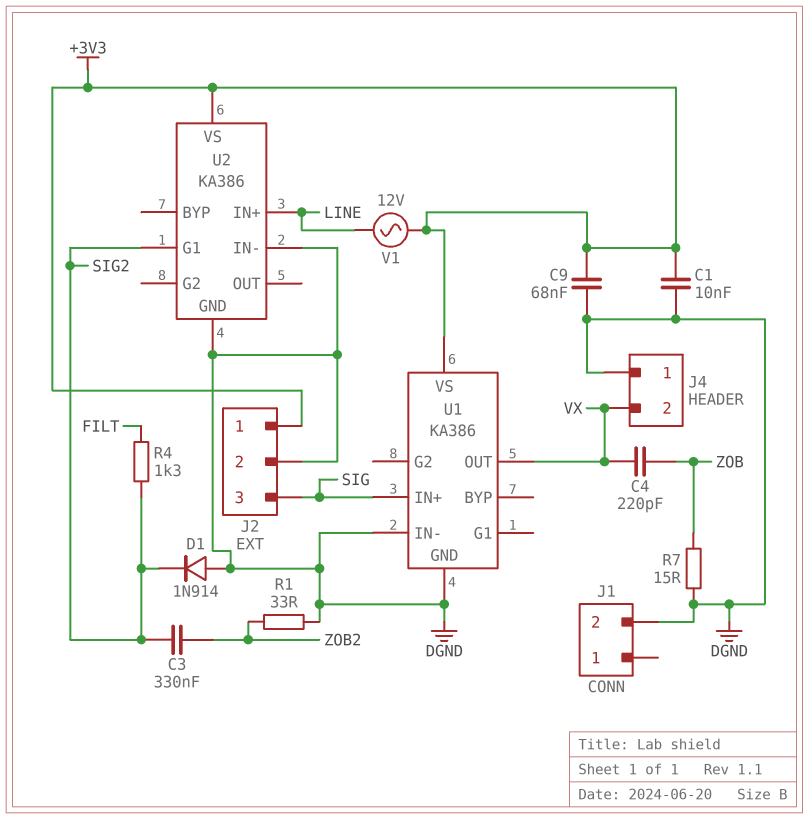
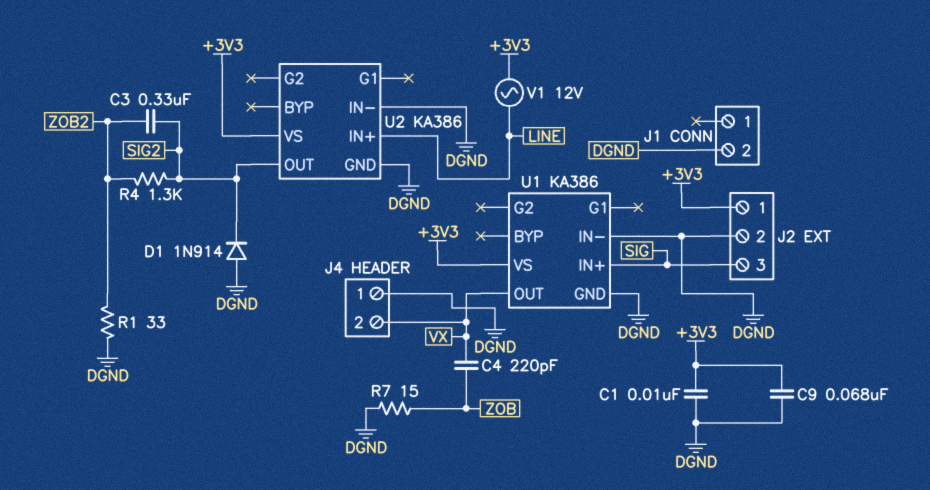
R4: 1.3k (FILT, SIG2) -> 1.3k (SIG2, ZOB2)
U2 pin G1: SIG2 -> none
U2 pin OUT: none -> SIG2

